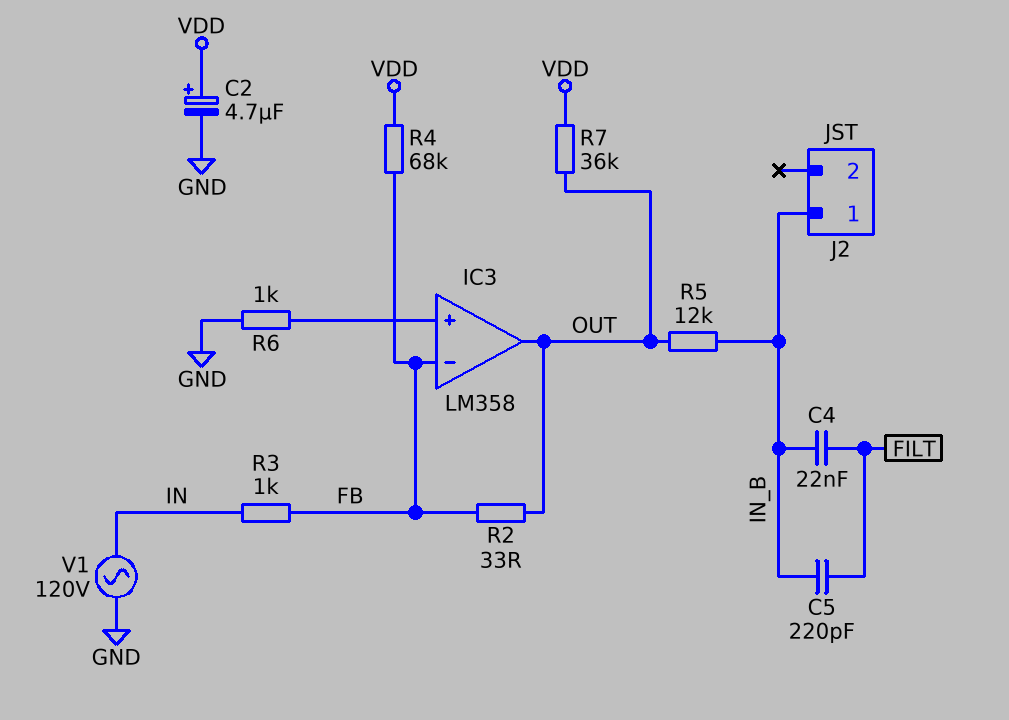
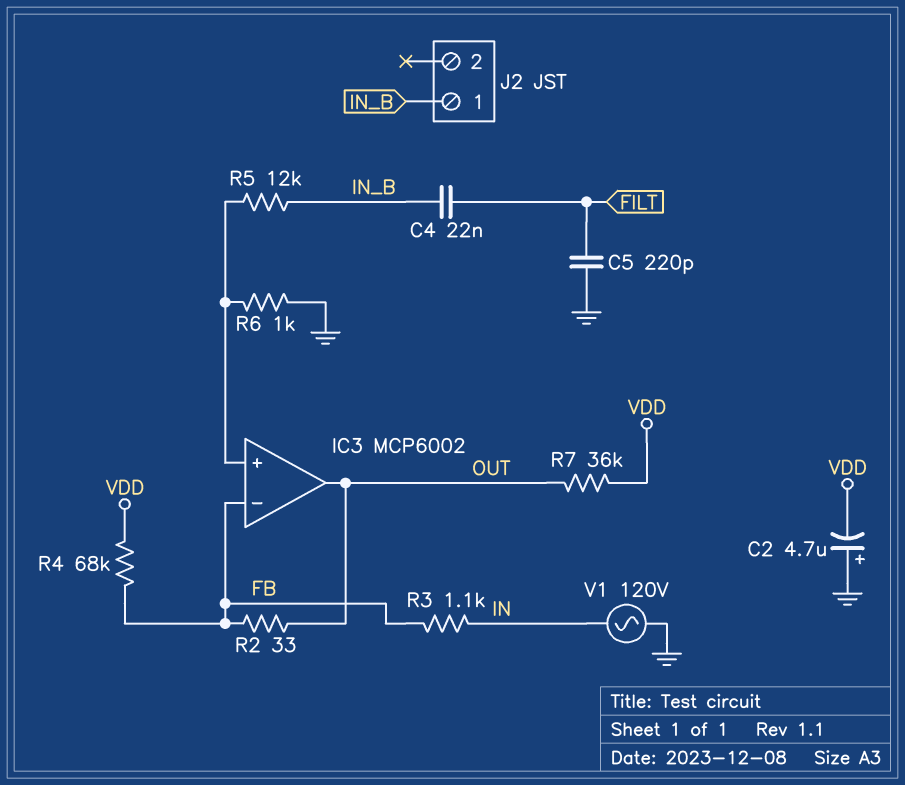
C2: 4.7uF (plus VDD, minus GND) -> 4.7uF (plus GND, minus VDD)
C5: 220pF (FILT, IN_B) -> 220pF (FILT, GND)
IC3: LM358 -> MCP6002
R3: 1k (FB, IN) -> 1.1k (FB, IN)
R5: 12k (IN_B, OUT) -> 12k (IC3/in+, IN_B)

